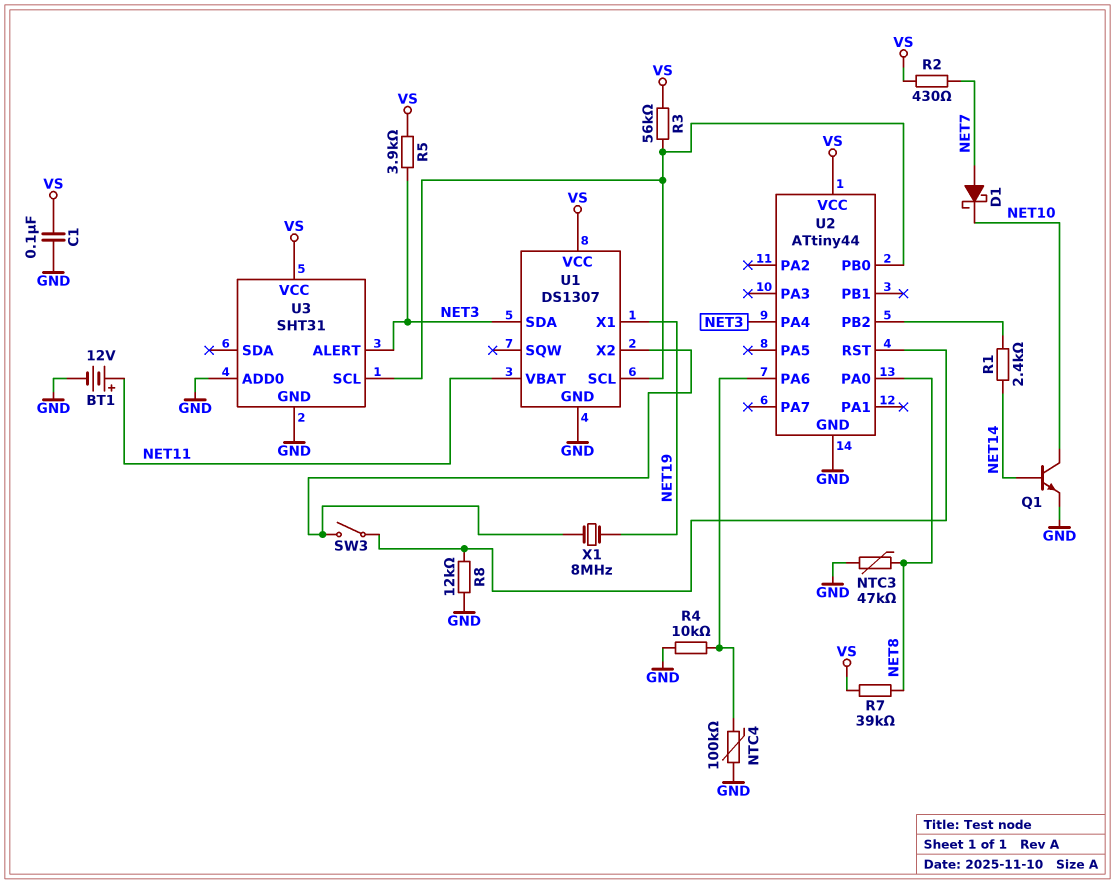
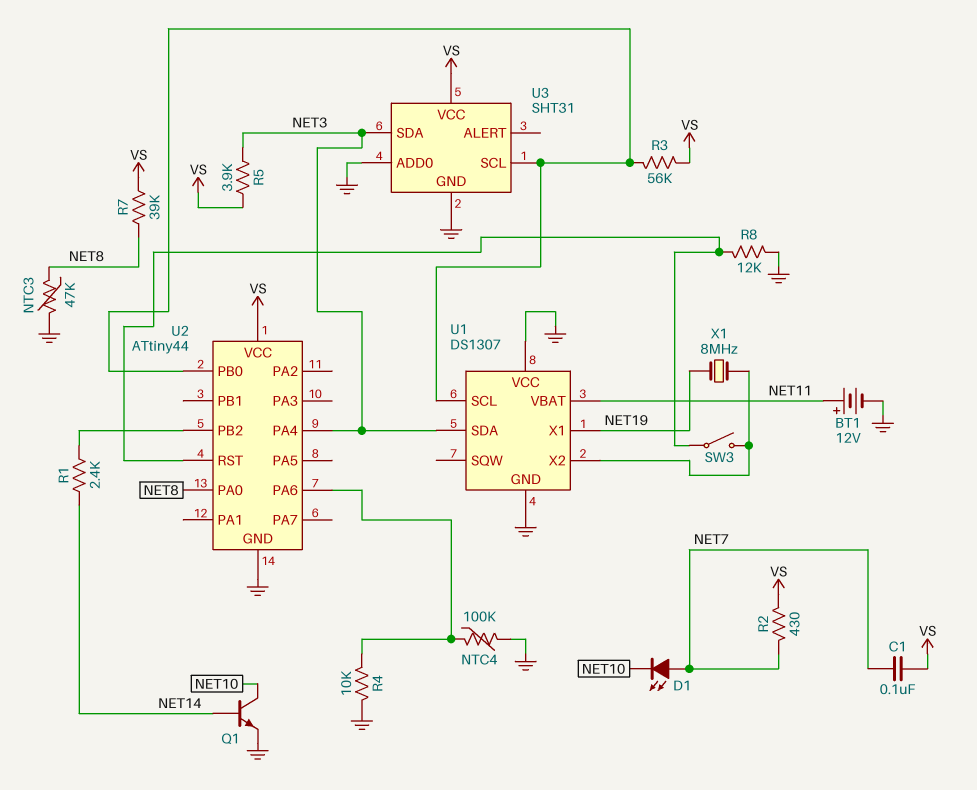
C1: 100nF (GND, VS) -> 100nF (NET7, VS)
D1: schottky (A NET7, K NET10) -> LED (A NET7, K NET10)
U1 pin VCC: VS -> GND
U3 pin ALERT: NET3 -> none
U3 pin SDA: none -> NET3

